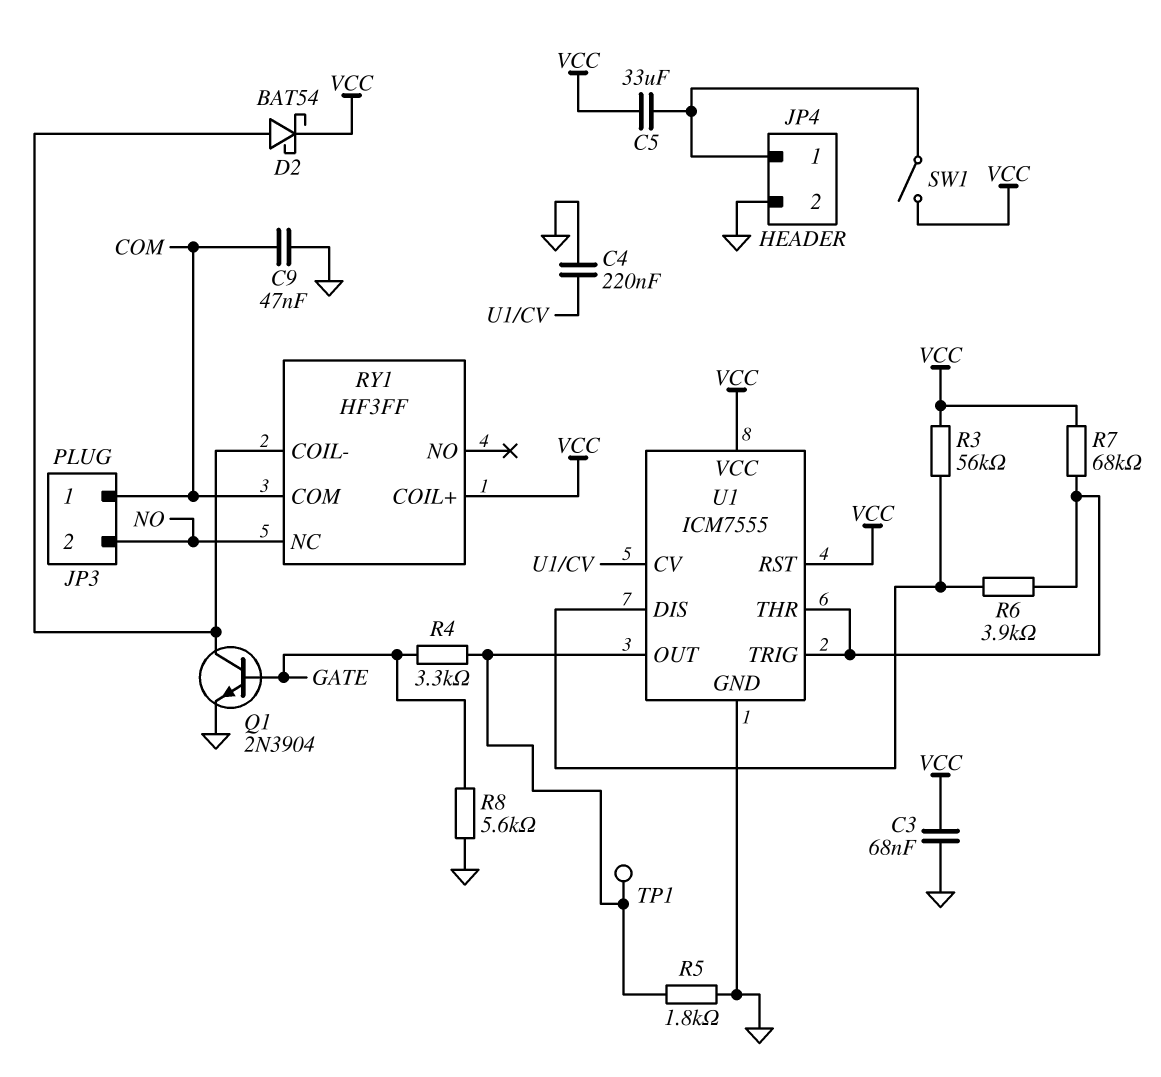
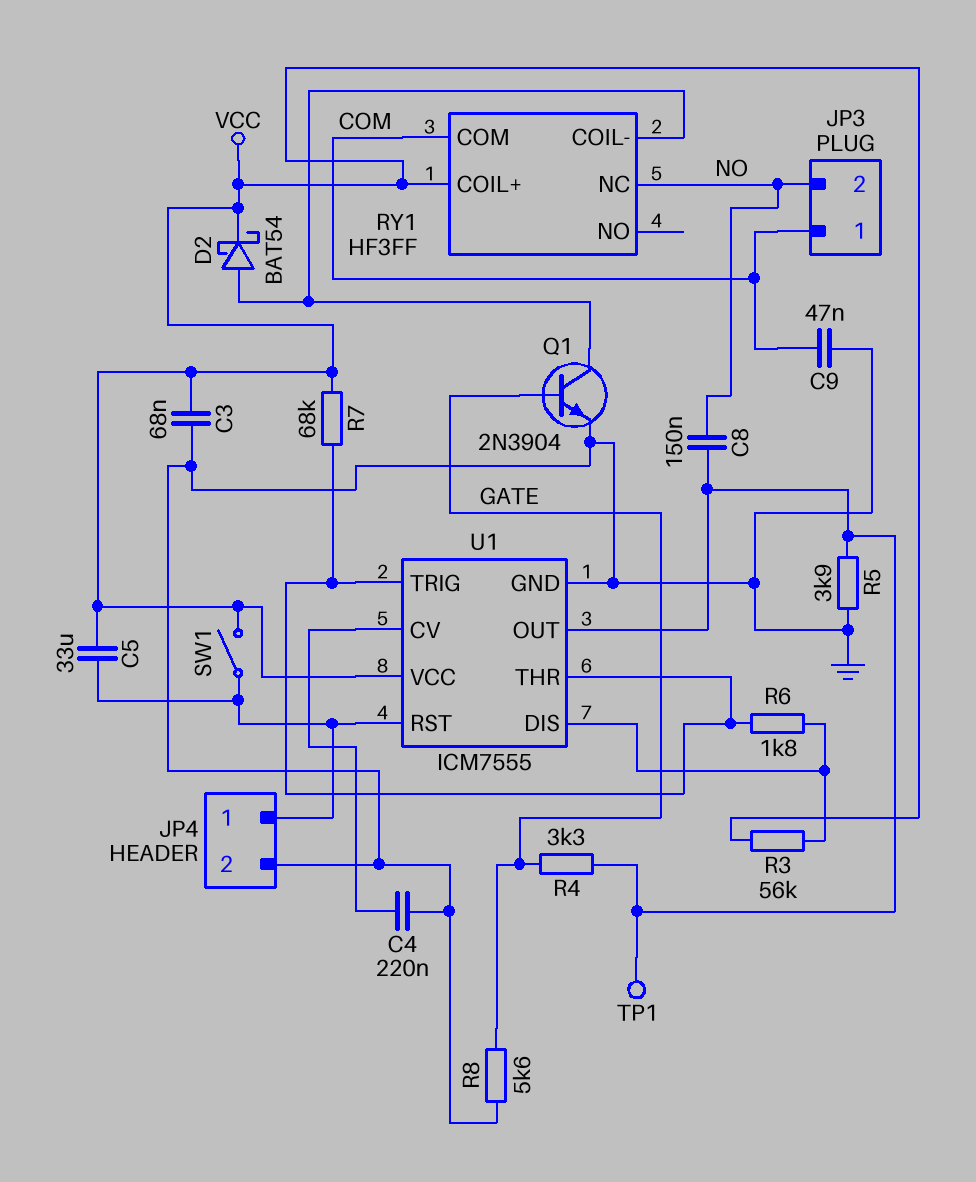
C8: none -> 150nF (NO, U1/OUT)
R5: 1.8k (GND, U1/OUT) -> 3.9k (GND, U1/OUT)
R6: 3.9k (U1/DIS, U1/THR) -> 1.8k (U1/DIS, U1/THR)
U1 pin RST: VCC -> JP4/1

